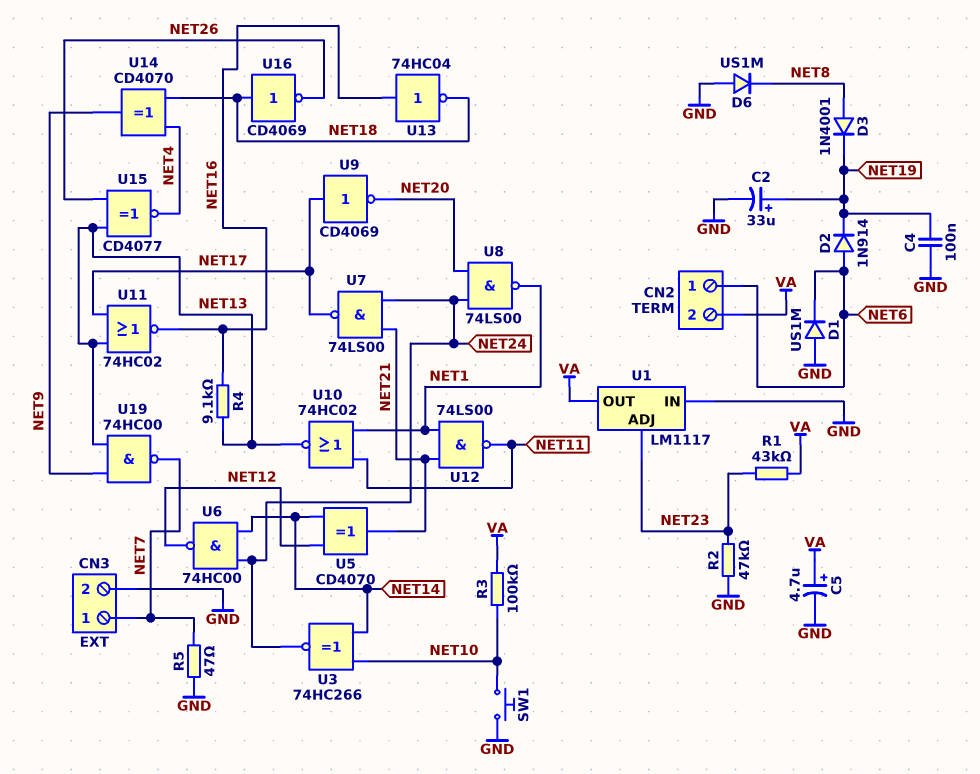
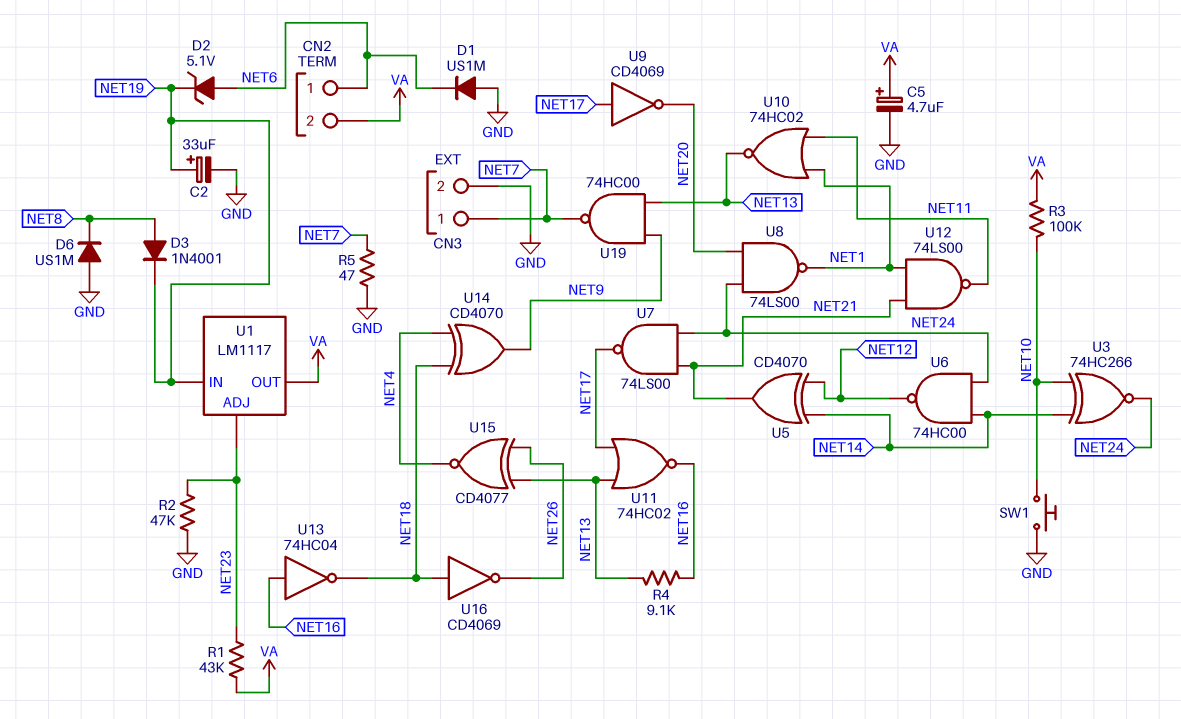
C4: 100nF (GND, NET19) -> none
D2: diode 1N914 (A NET6, K NET19) -> zener 5.1V (A NET6, K NET19)
U1 pin IN: GND -> NET19

